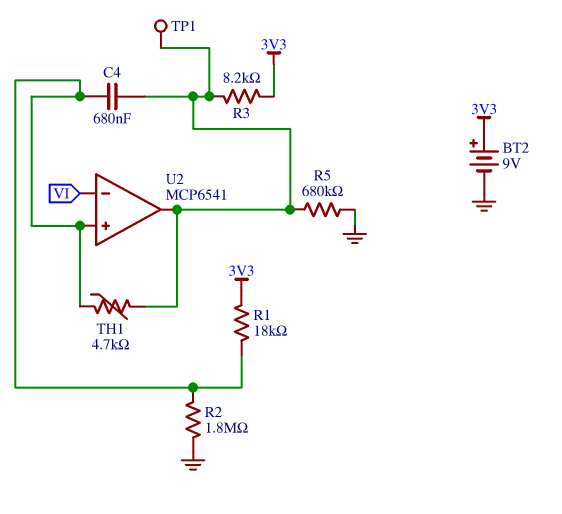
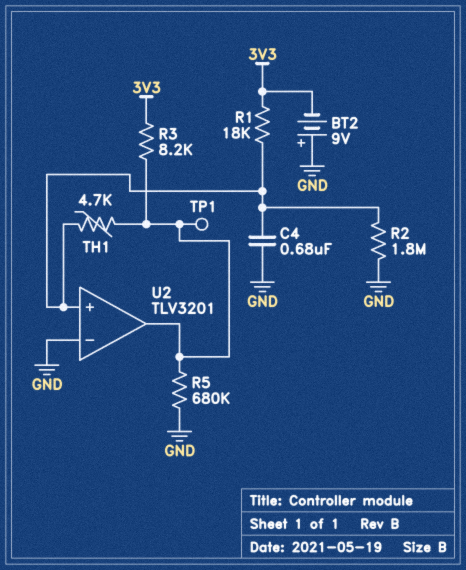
BT2: 9V (plus 3V3, minus GND) -> 9V (plus GND, minus 3V3)
C4: 680nF (U2/in+, U2/out) -> 680nF (GND, U2/in+)
U2: MCP6541 -> TLV3201
U2 pin in-: VI -> GND

